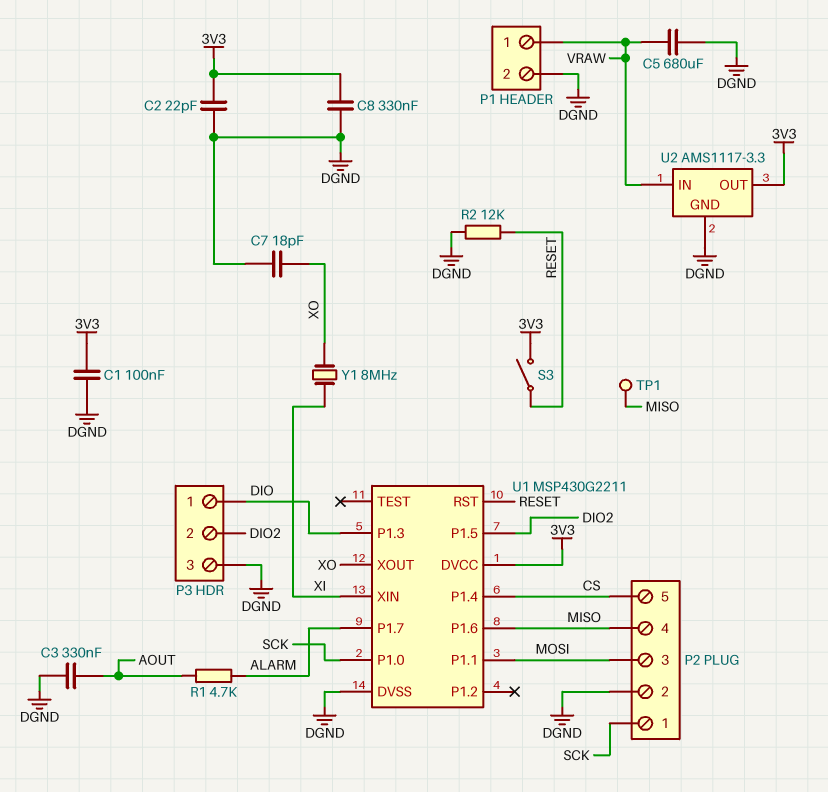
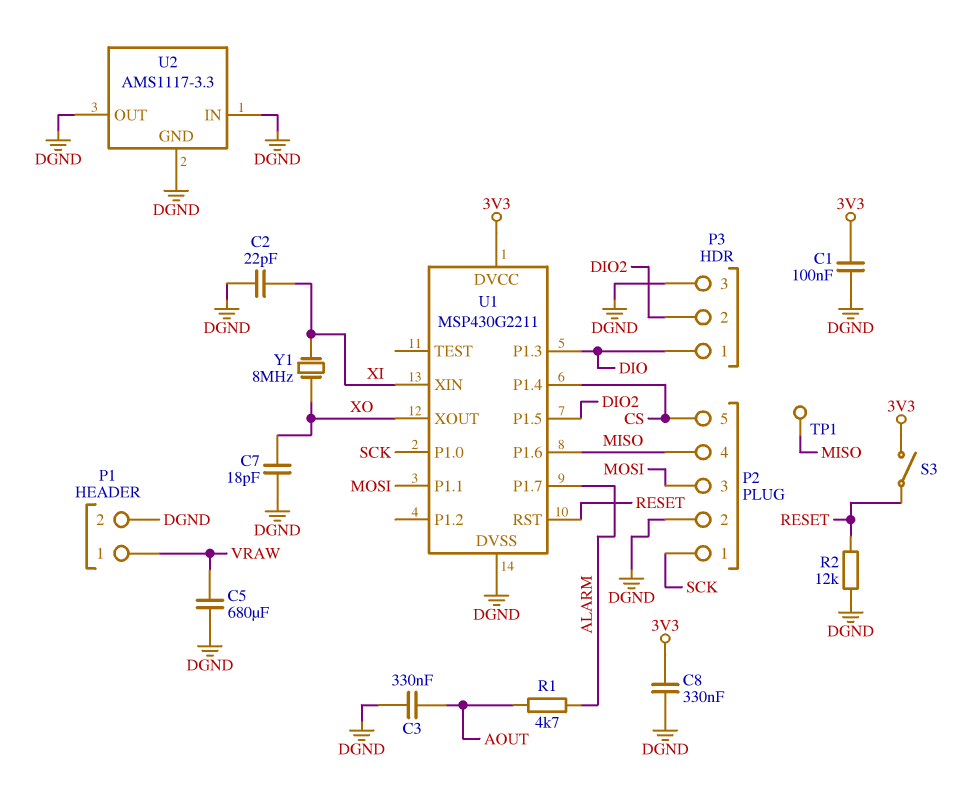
C2: 22pF (3V3, DGND) -> 22pF (DGND, XI)
U2 pin IN: VRAW -> DGND
U2 pin OUT: 3V3 -> DGND

